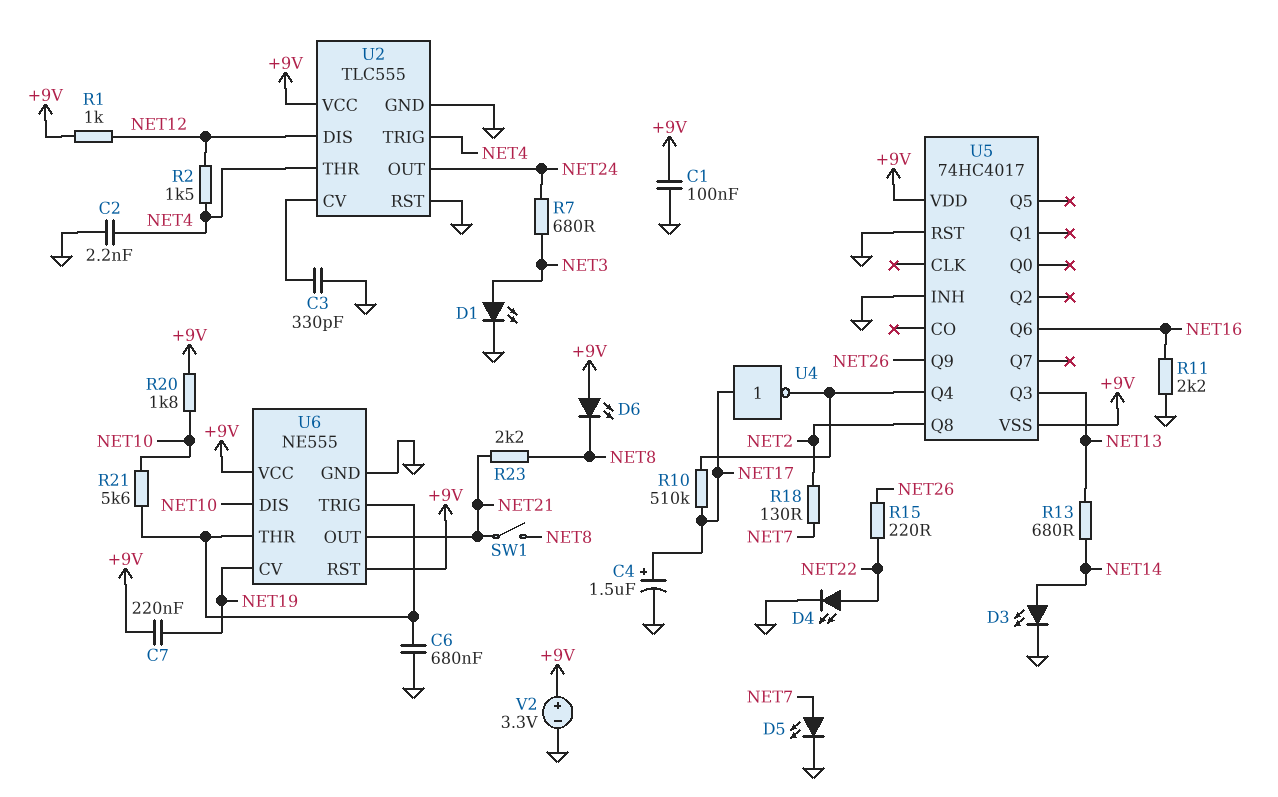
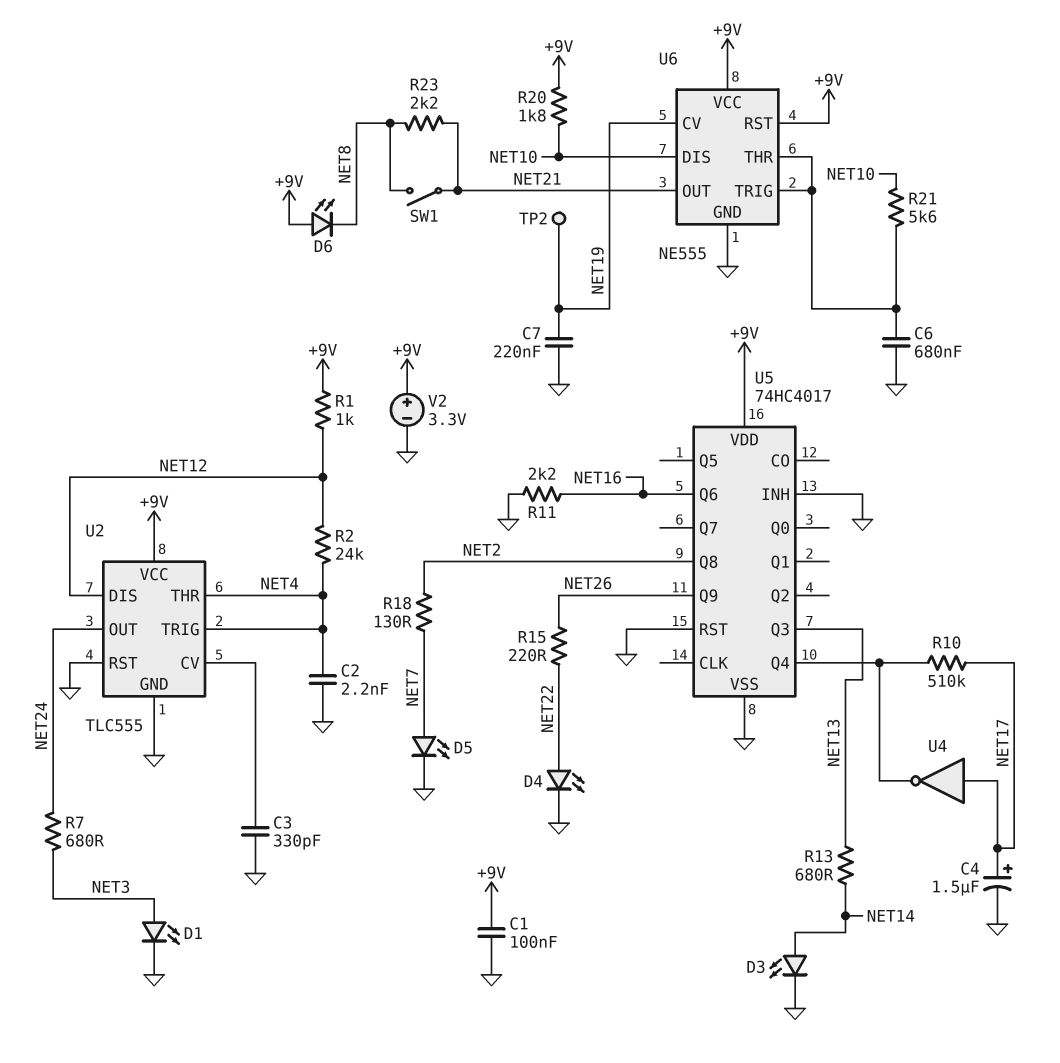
C7: 220nF (+9V, NET19) -> 220nF (GND, NET19)
R2: 1.5k (NET4, NET12) -> 24k (NET4, NET12)
TP2: none -> test point (NET19)
U5 pin VSS: +9V -> GND

